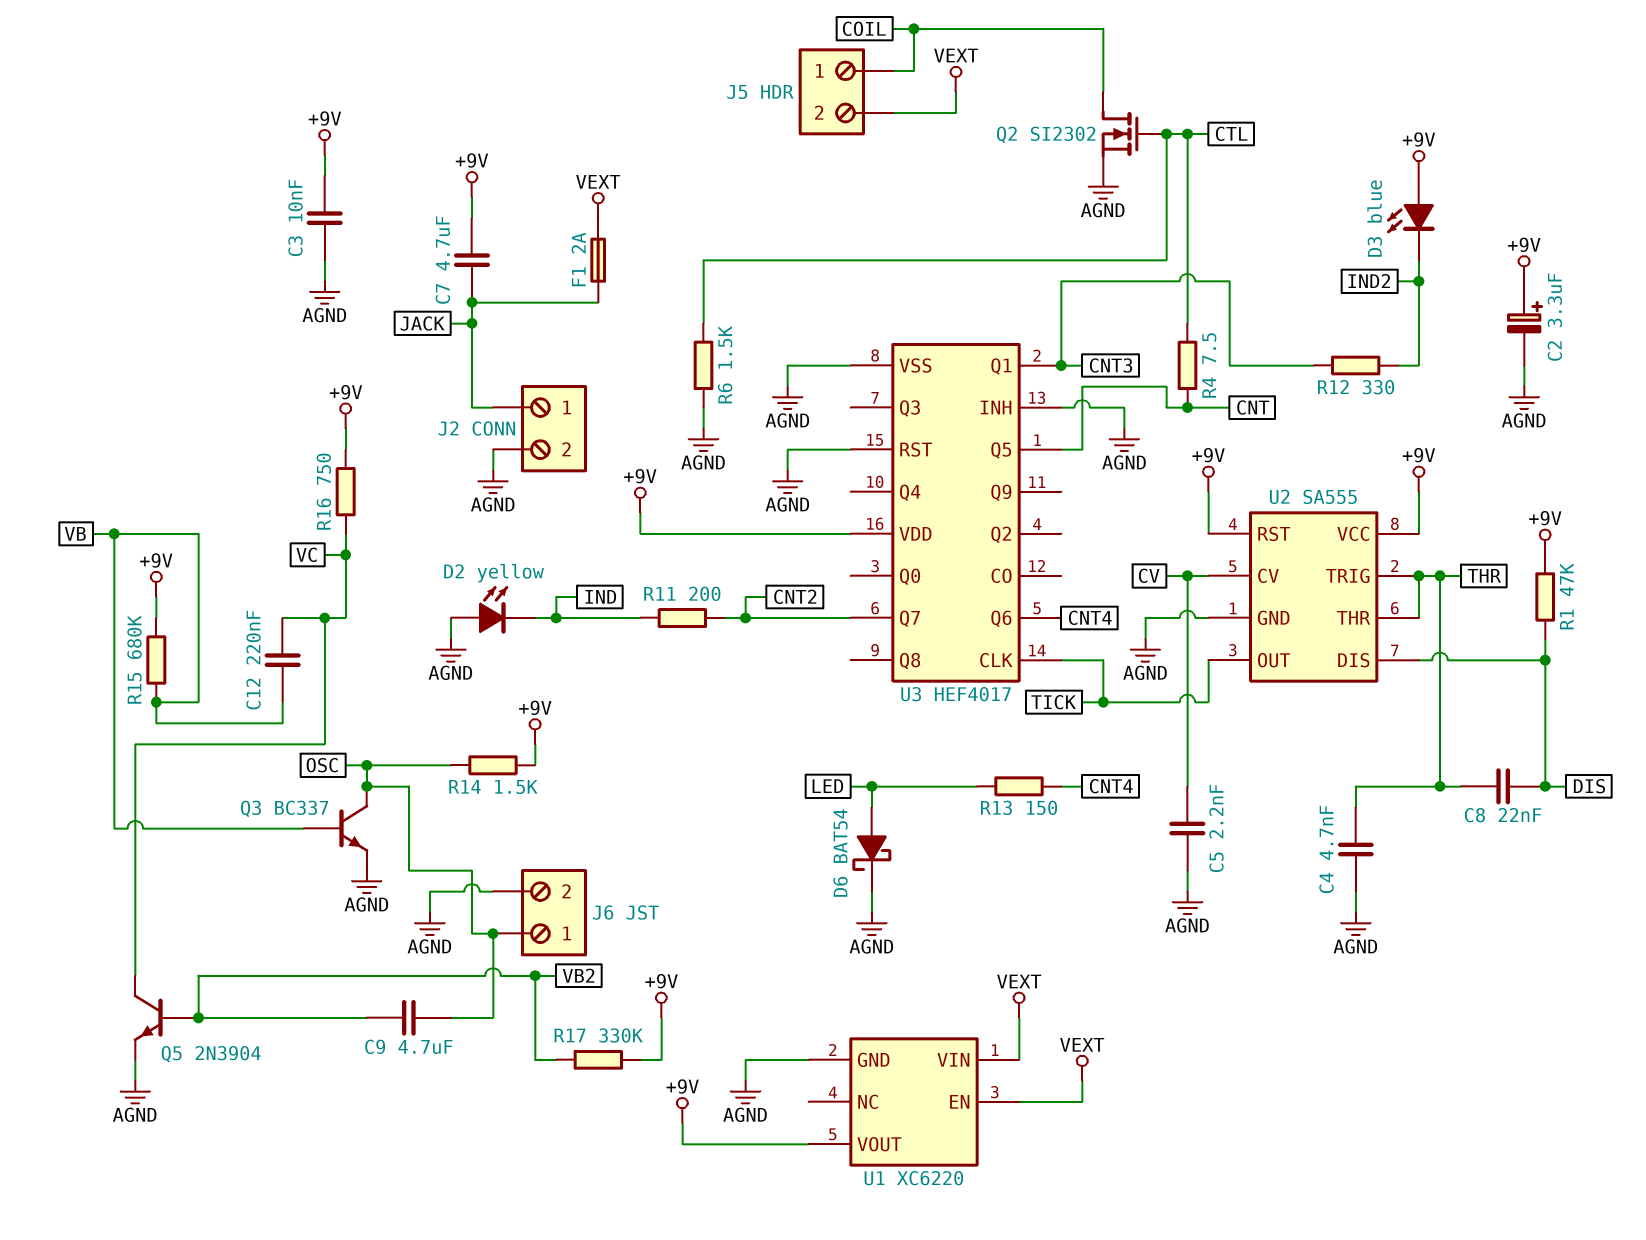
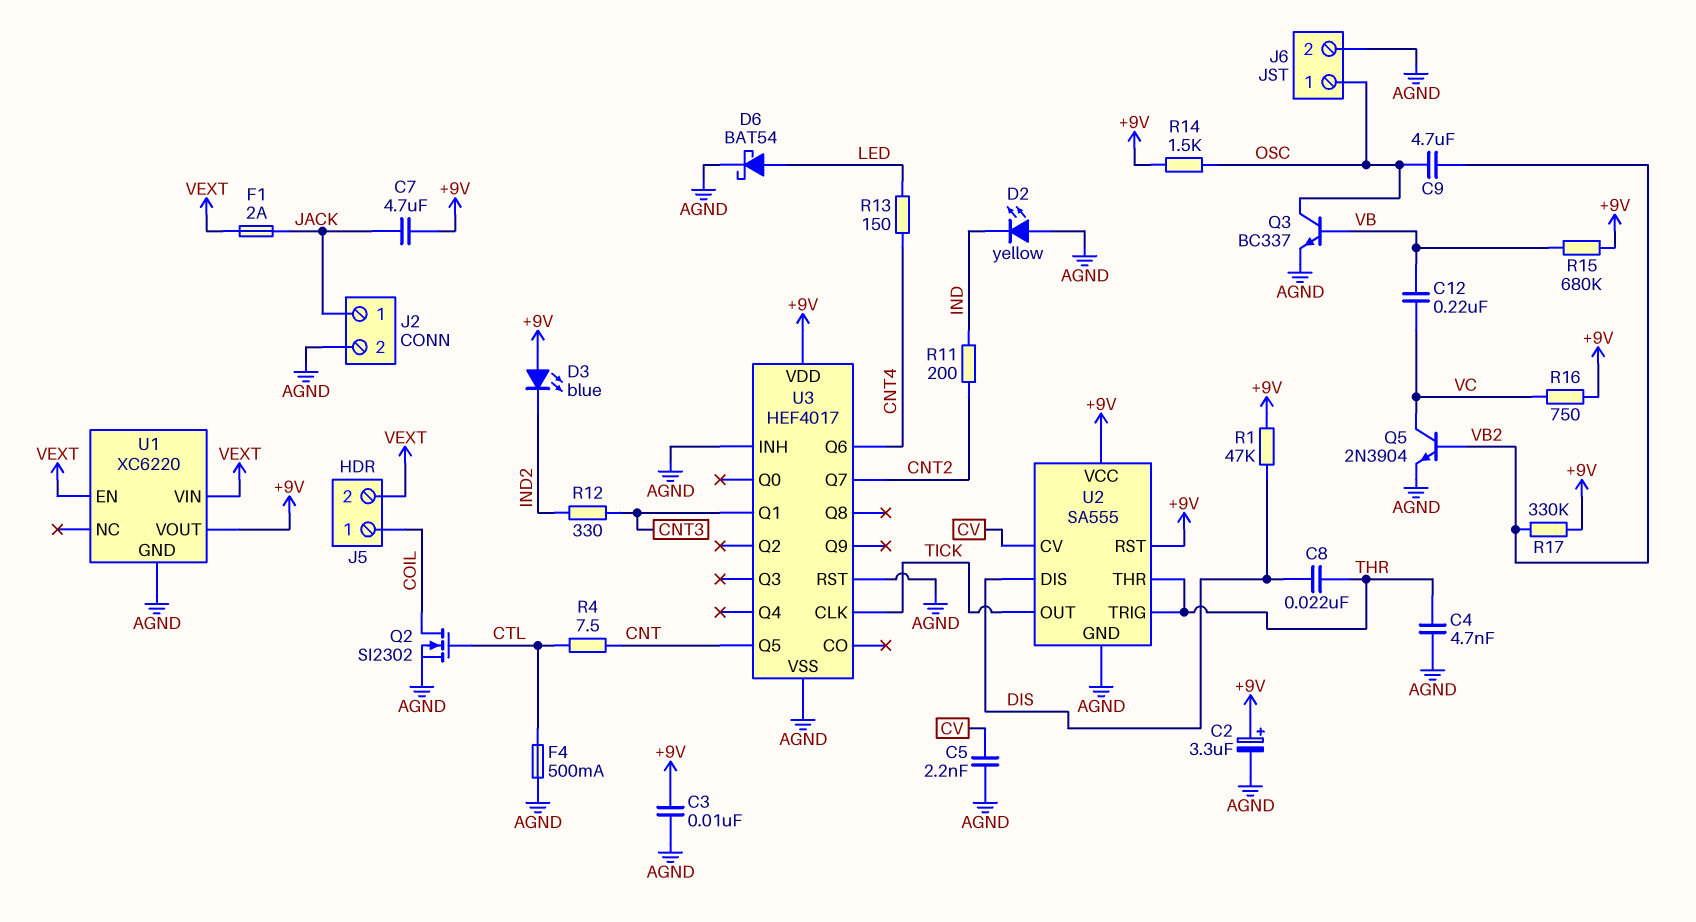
F4: none -> 500mA (AGND, CTL)
R6: 1.5k (AGND, CTL) -> none

